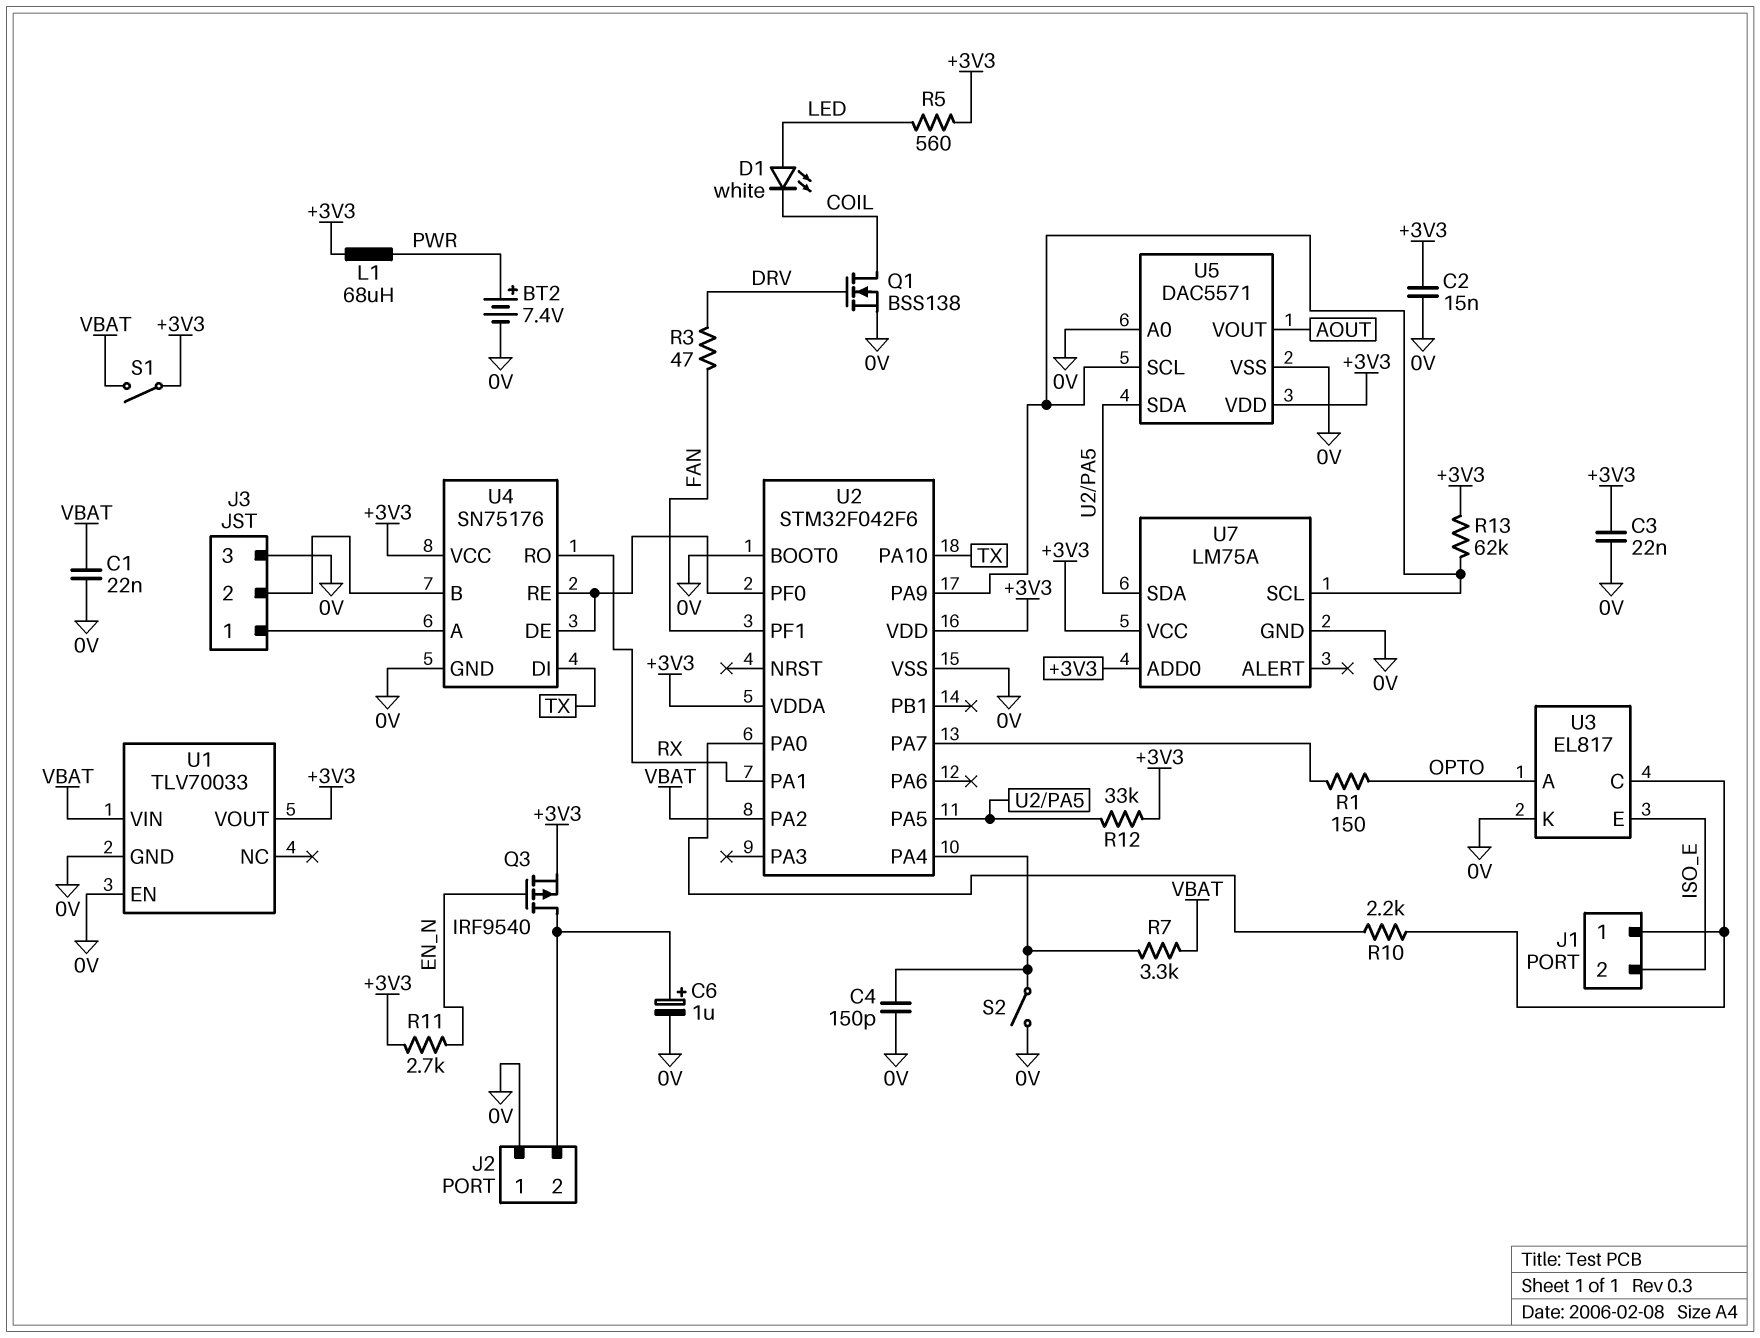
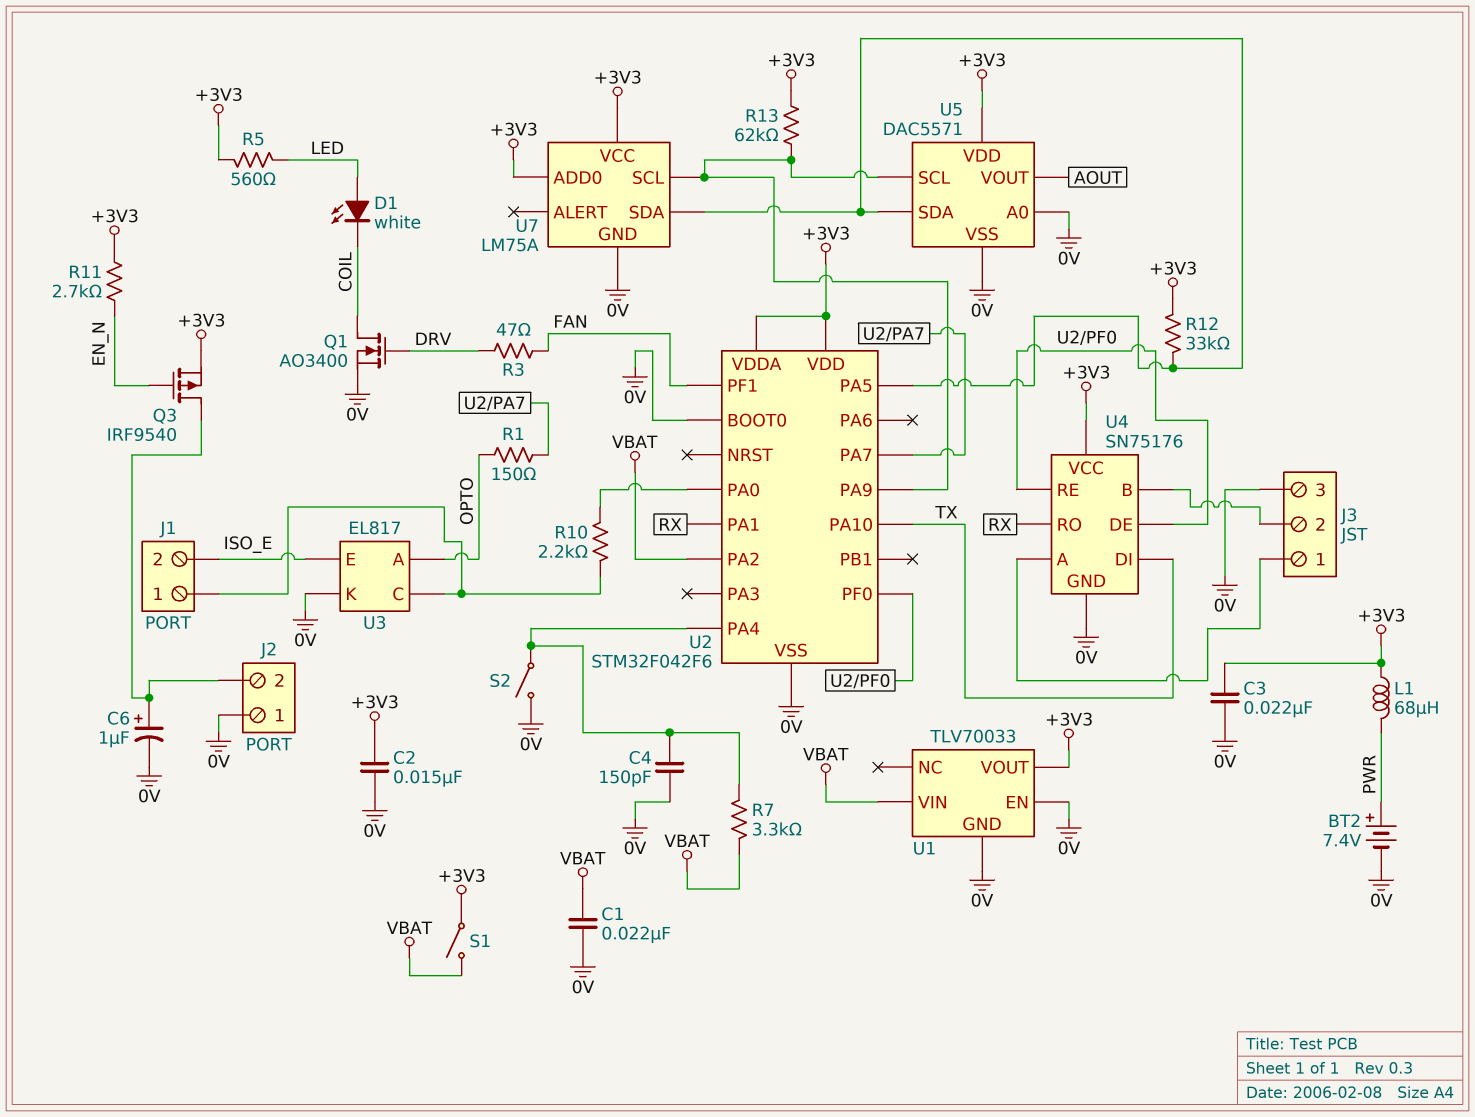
Q1: NMOS BSS138 (G DRV, D COIL, S 0V) -> NMOS AO3400 (G DRV, D COIL, S 0V)

